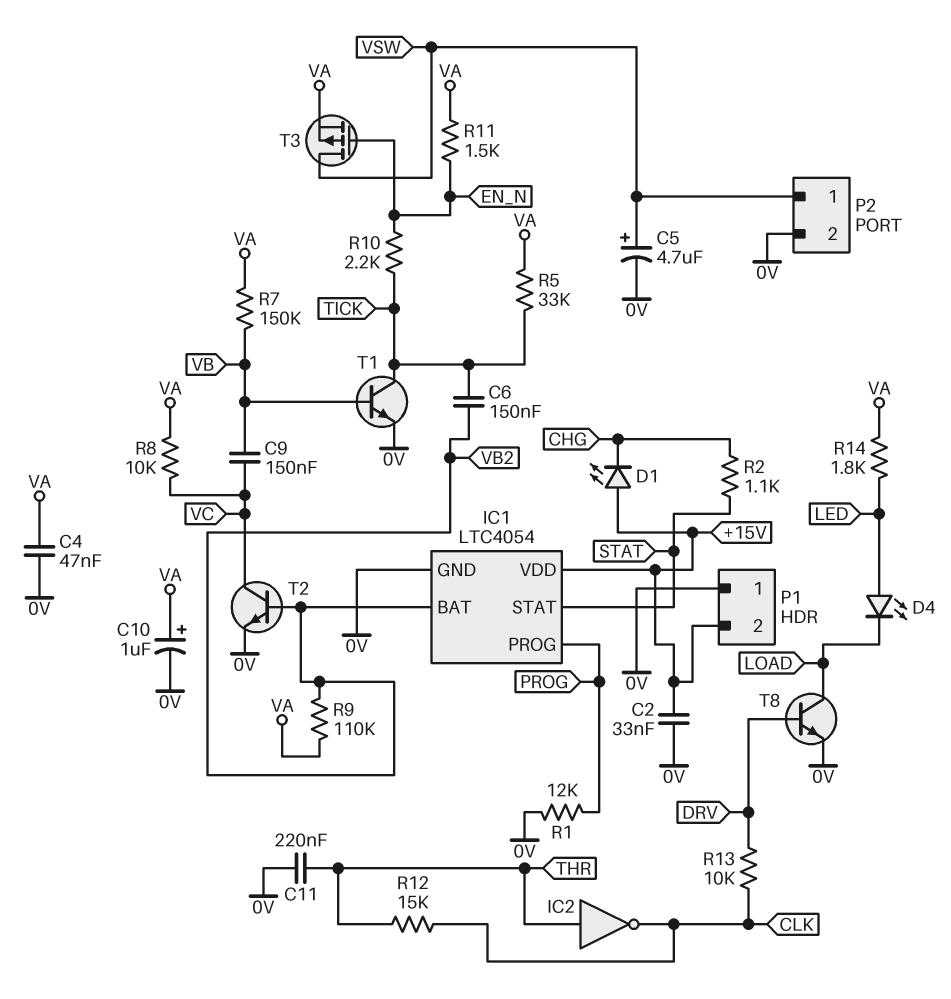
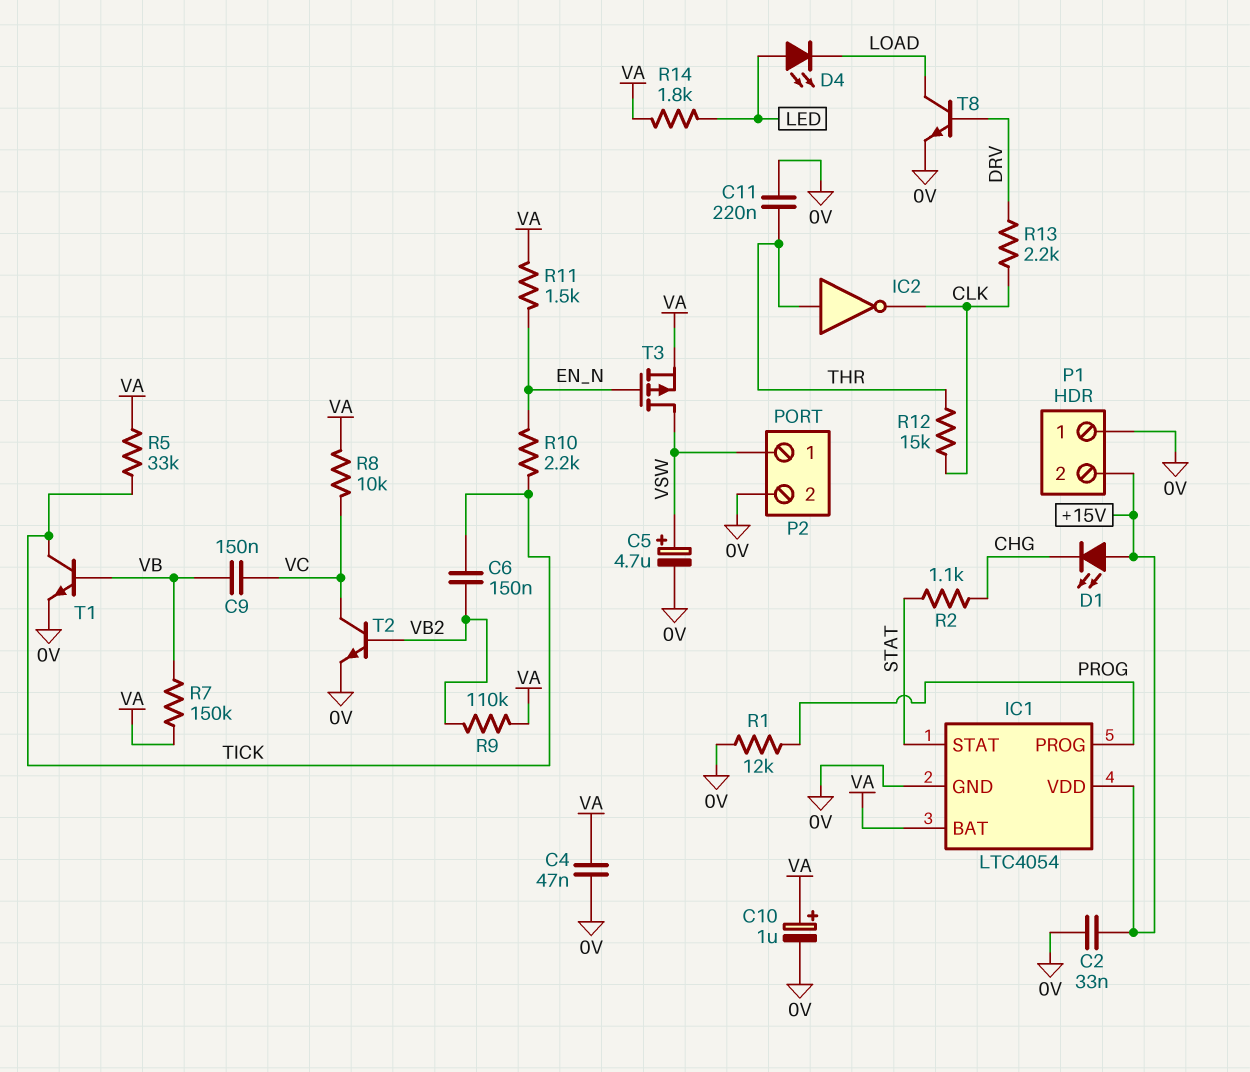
IC1 pin BAT: VB2 -> VA
R13: 10k (CLK, DRV) -> 2.2k (CLK, DRV)

